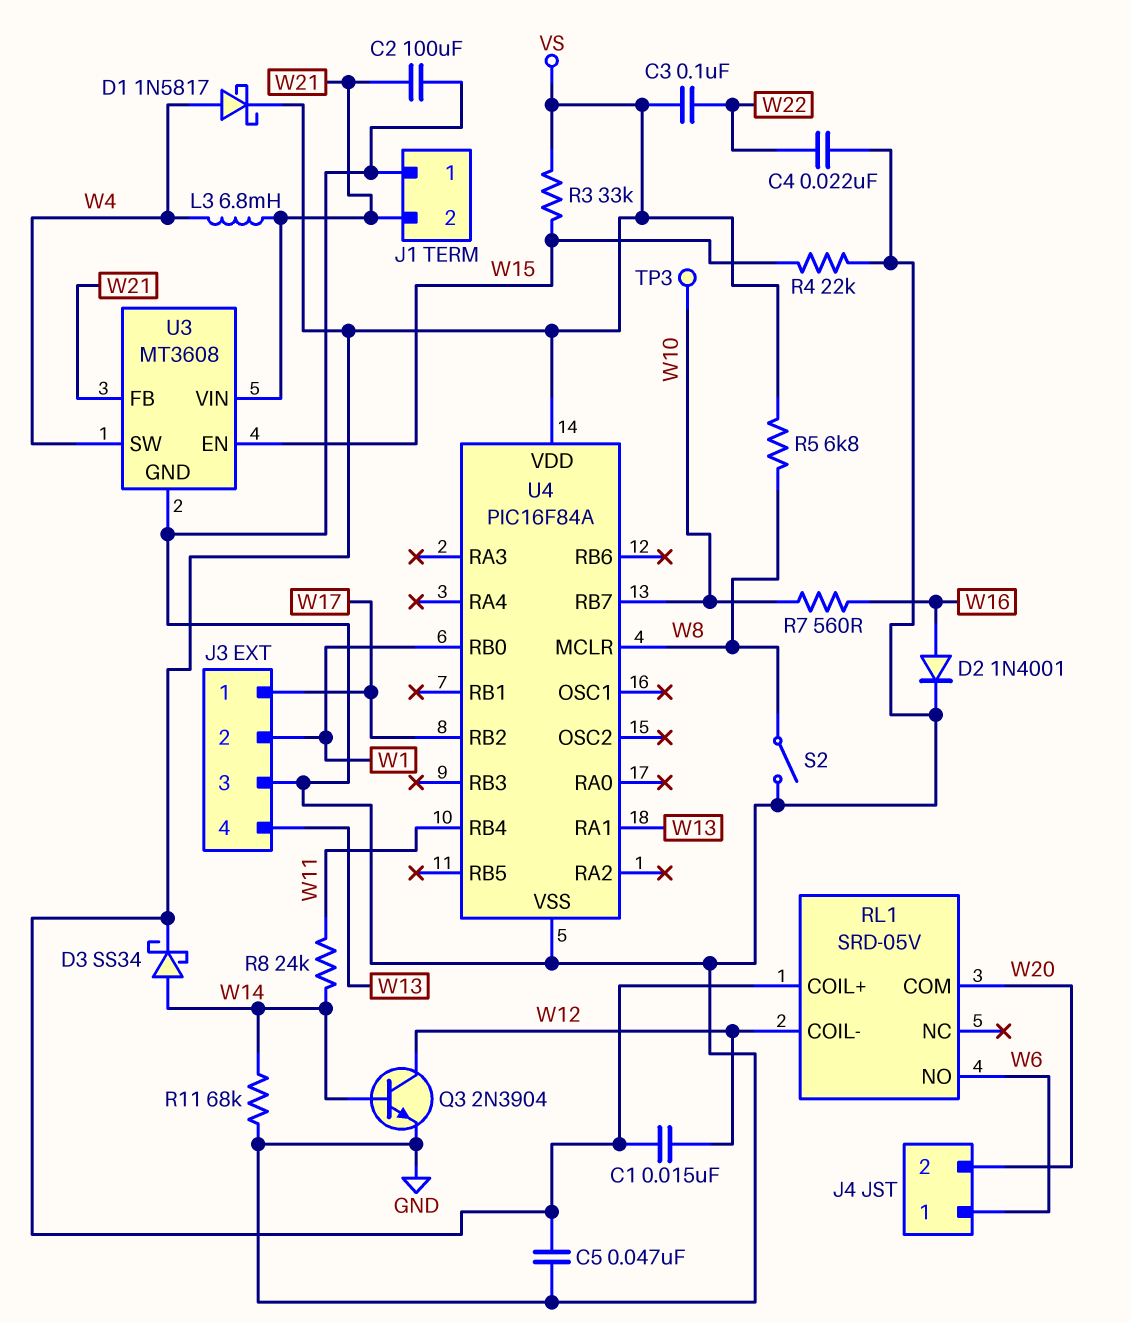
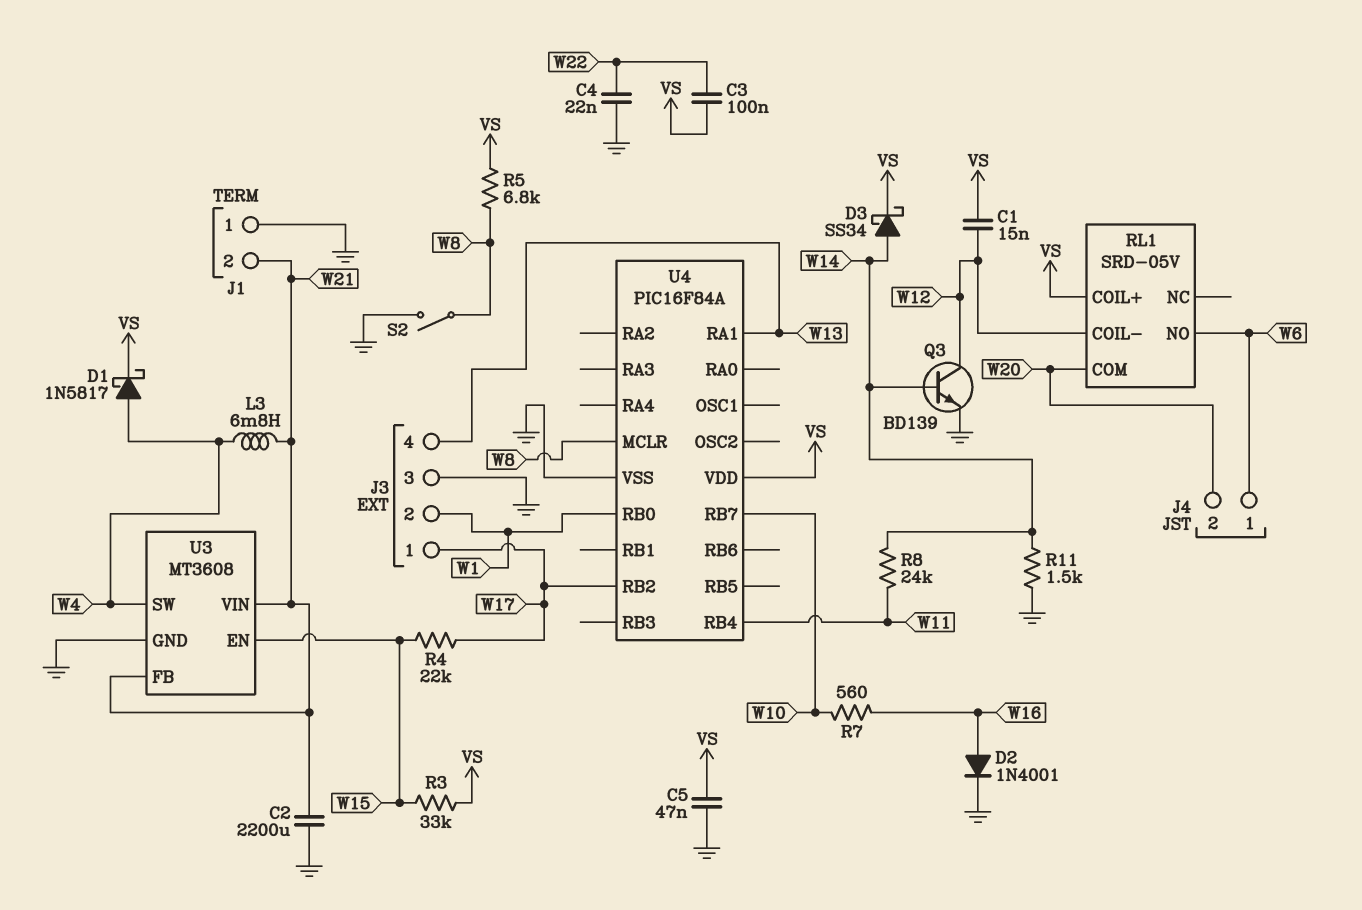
C2: 100uF (GND, W21) -> 2200uF (GND, W21)
Q3: NPN 2N3904 (B W14, C W12, E GND) -> NPN BD139 (B W14, C W12, E GND)
R4: 22k (GND, W15) -> 22k (W15, W17)
R11: 68k (GND, W14) -> 1.5k (GND, W14)
TP3: test point (W10) -> none

